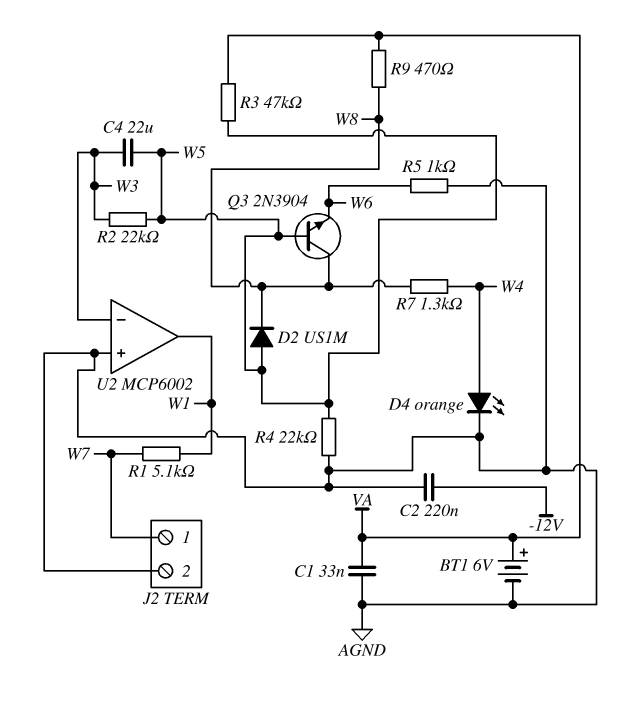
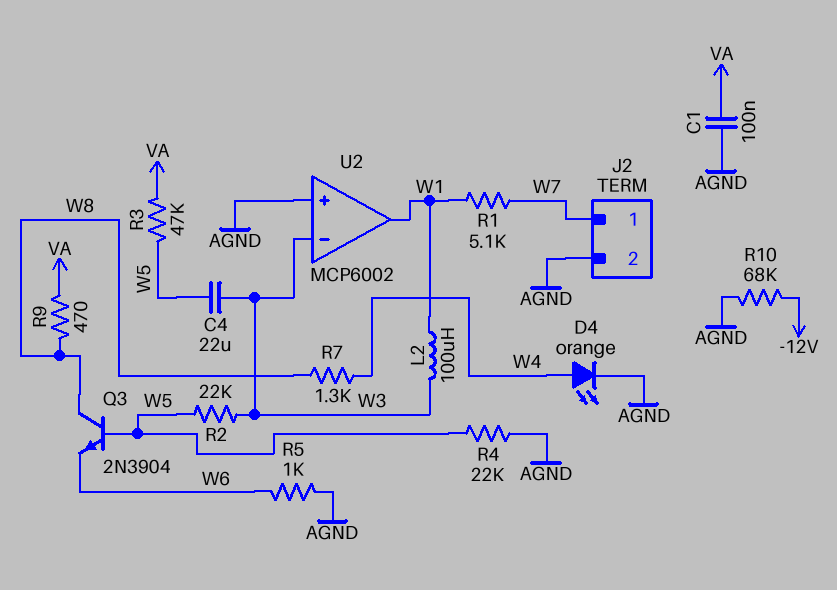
BT1: 6V (plus VA, minus AGND) -> none
C1: 33nF (AGND, VA) -> 100nF (AGND, VA)
C2: 220nF (-12V, AGND) -> none
D2: diode US1M (A W5, K W8) -> none
L2: none -> 100uH (W1, W3)
R10: none -> 68k (-12V, AGND)

